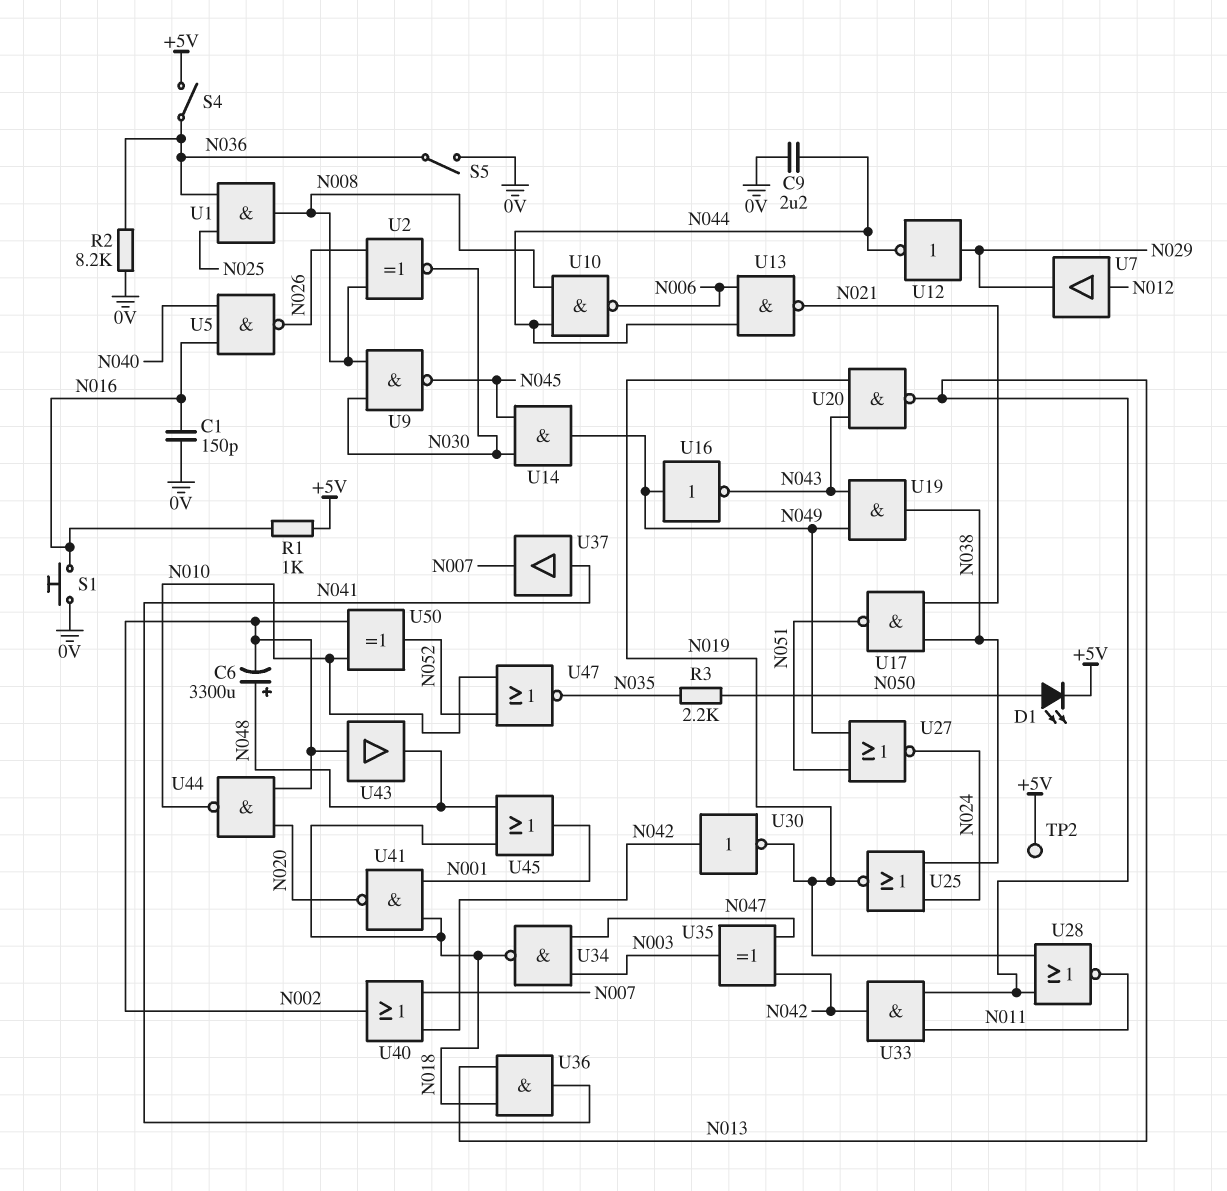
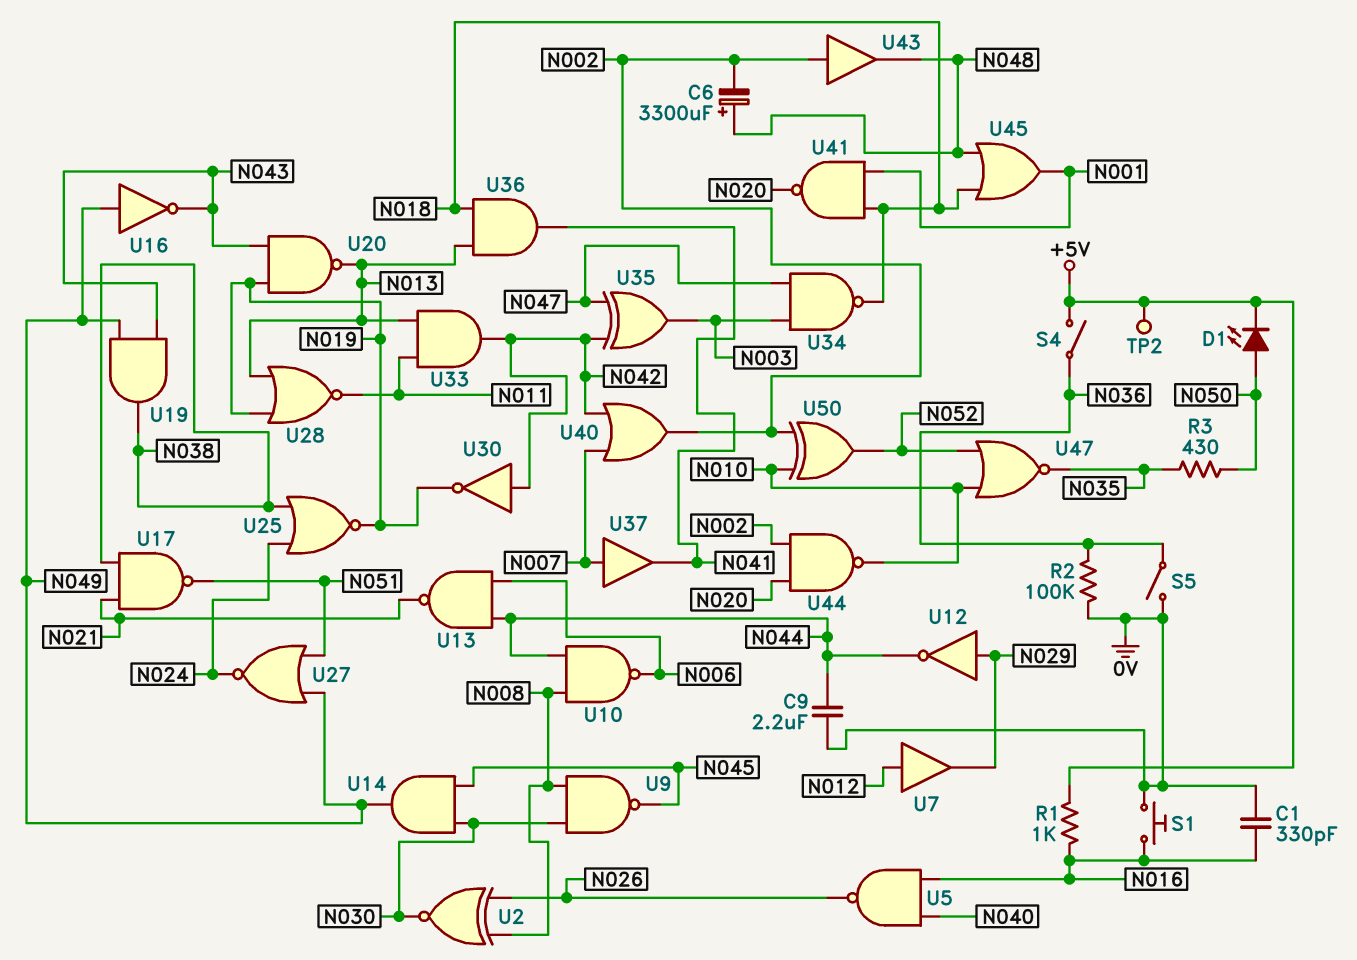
C1: 150pF (0V, N016) -> 330pF (0V, N016)
R2: 8.2k (0V, N036) -> 100k (0V, N036)
R3: 2.2k (N035, N050) -> 430 (N035, N050)
U1: AND (in N025, in N036, out N008) -> none
U37: buffer (in N041, out N007) -> buffer (in N007, out N041)

